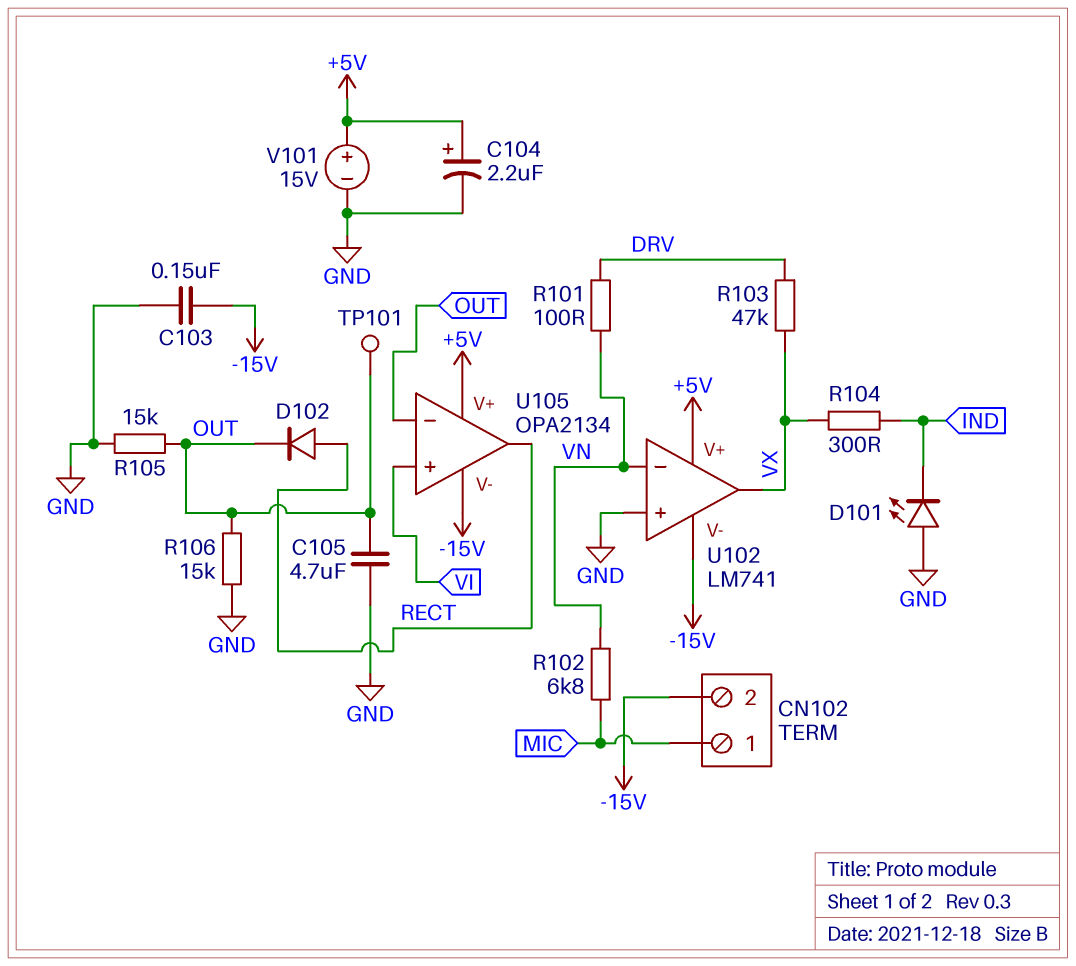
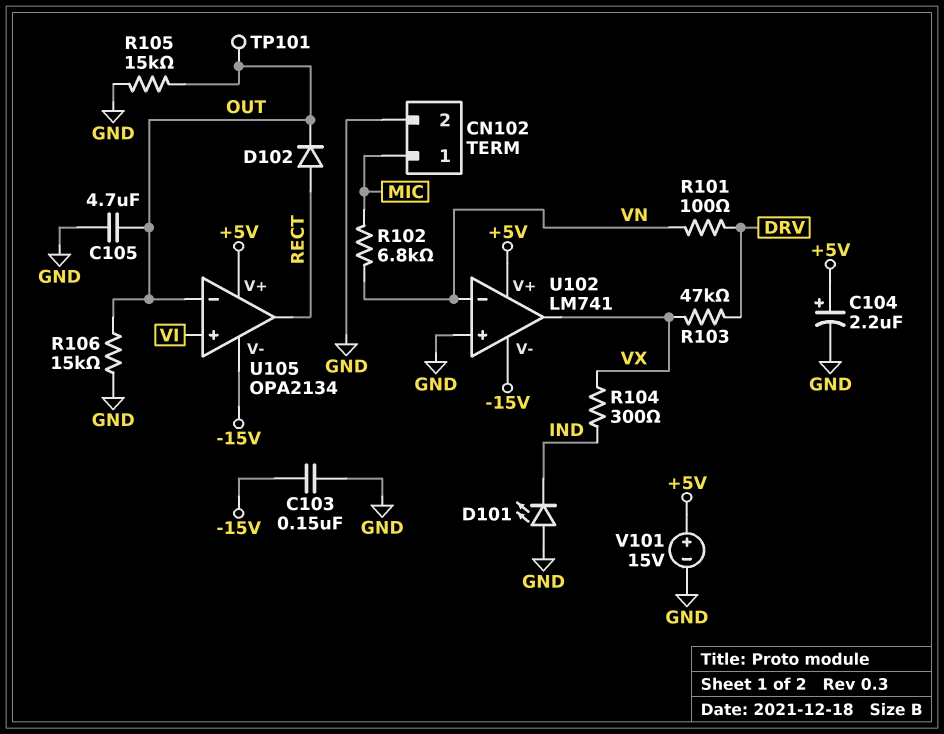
CN102 pin 2: -15V -> GND

